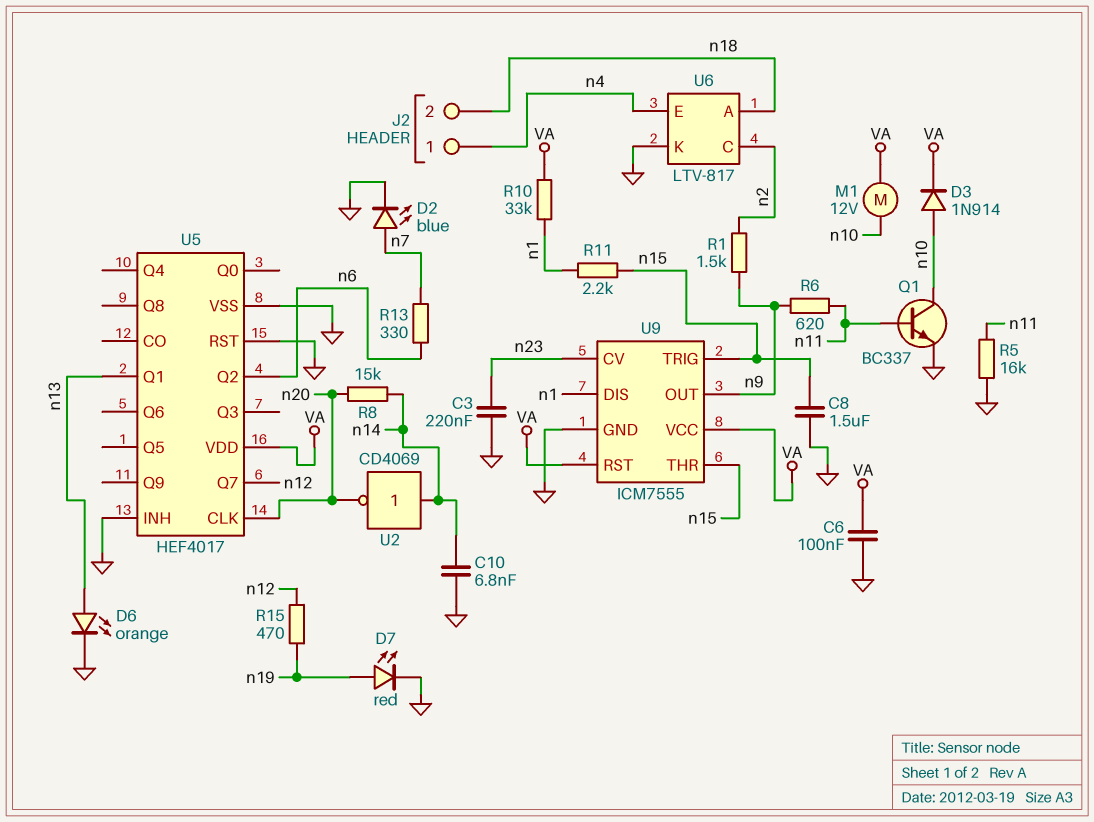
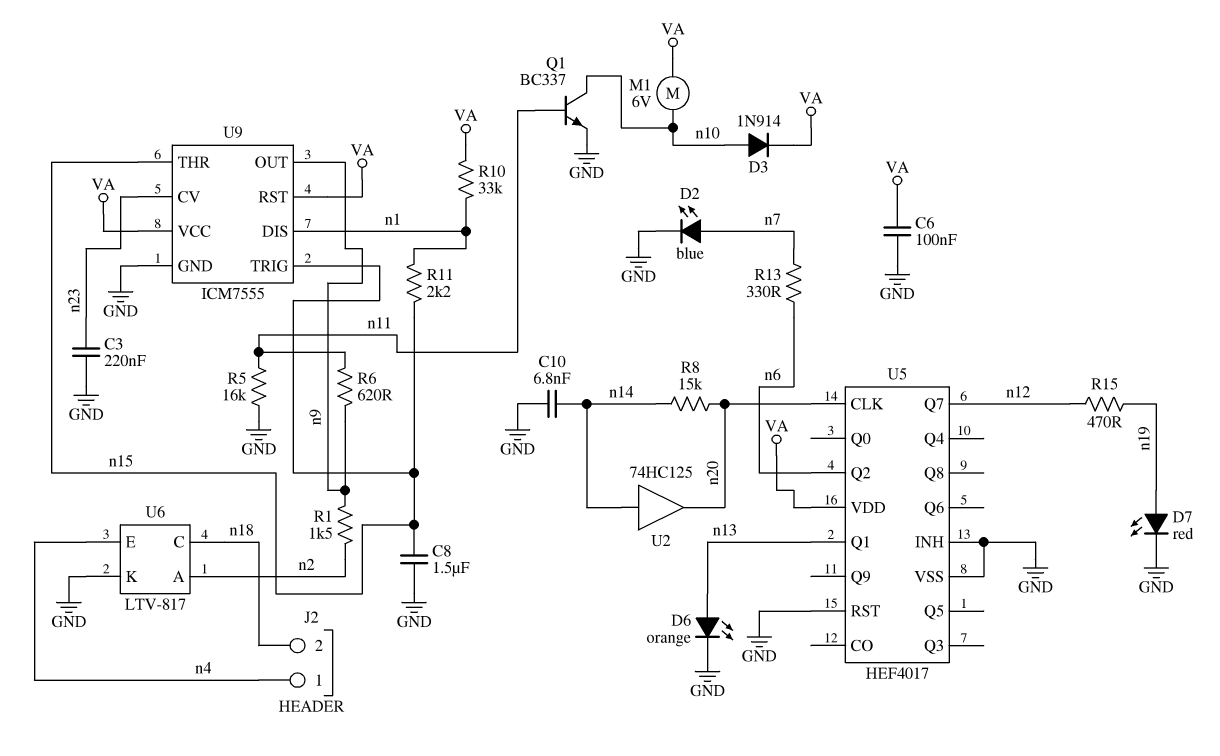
M1: motor 12V (VA, n10) -> motor 6V (VA, n10)
U2: NOT CD4069 (in n14, out n20) -> buffer 74HC125 (in n14, out n20)
U6 pin A: n18 -> n2
U6 pin C: n2 -> n18

